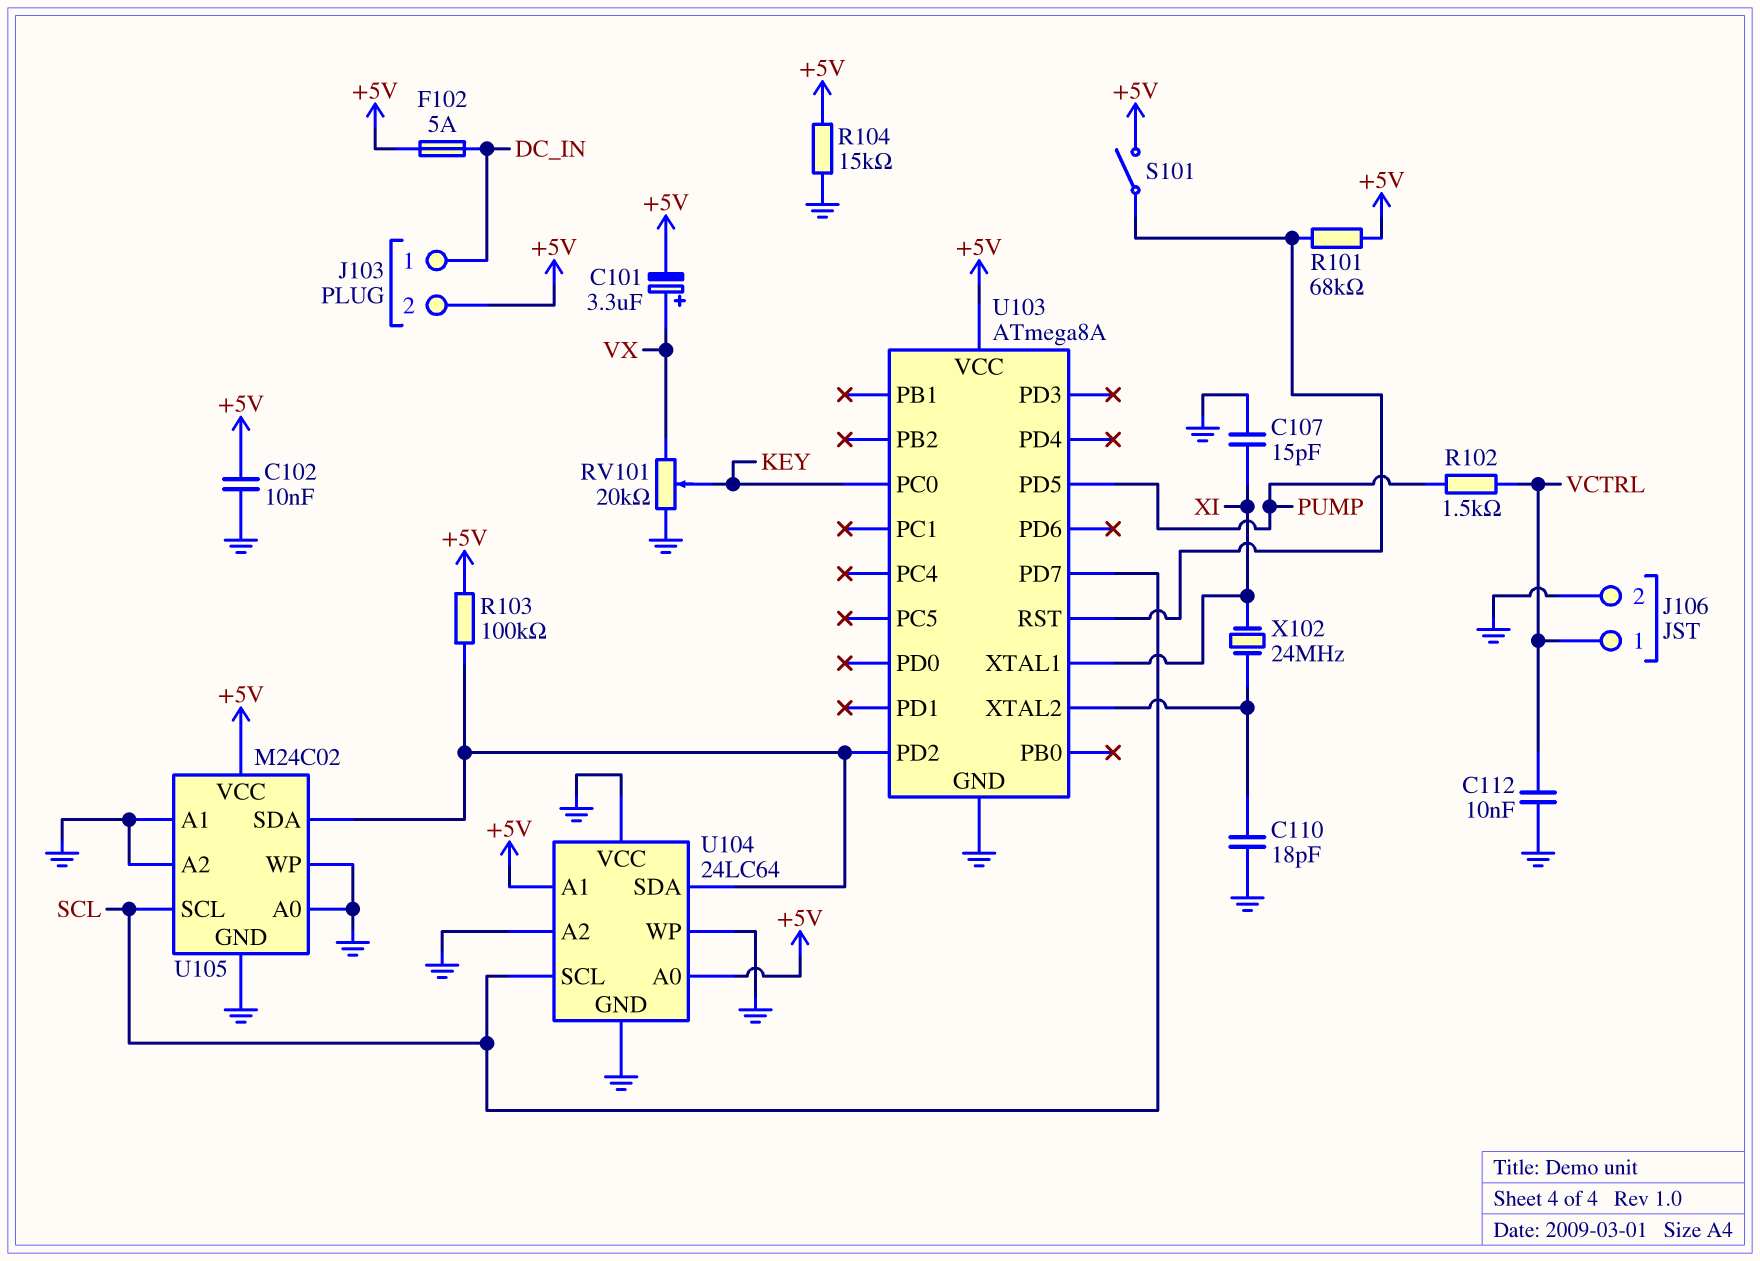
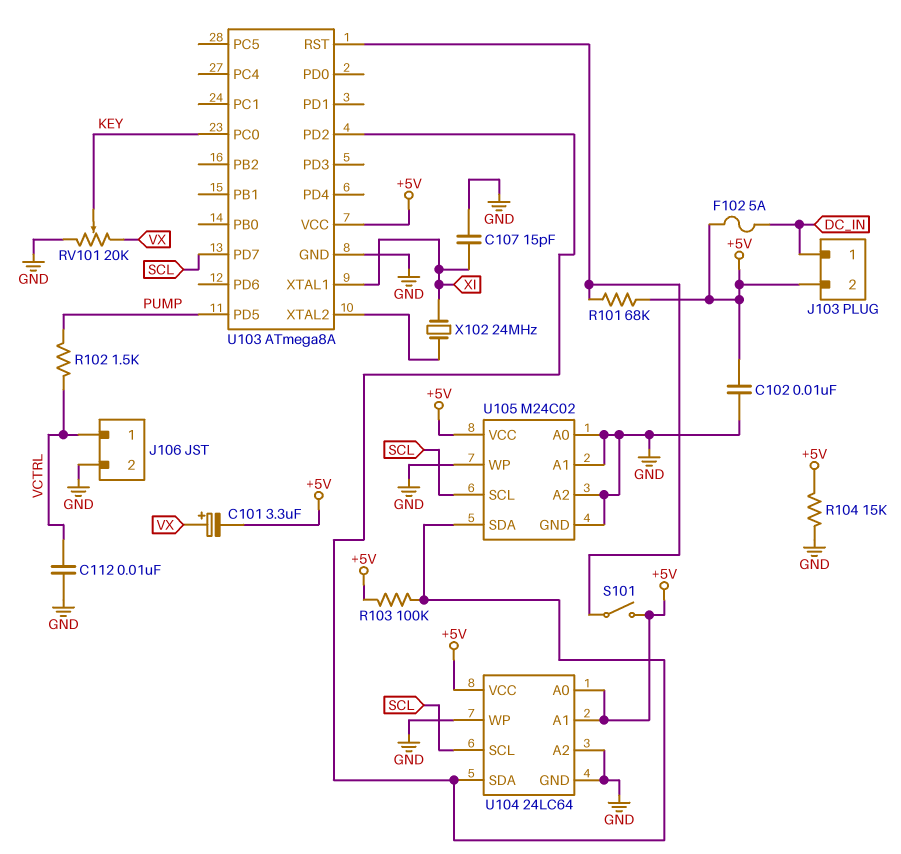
C110: 18pF (GND, U103/XTAL2) -> none
U104 pin VCC: GND -> +5V

